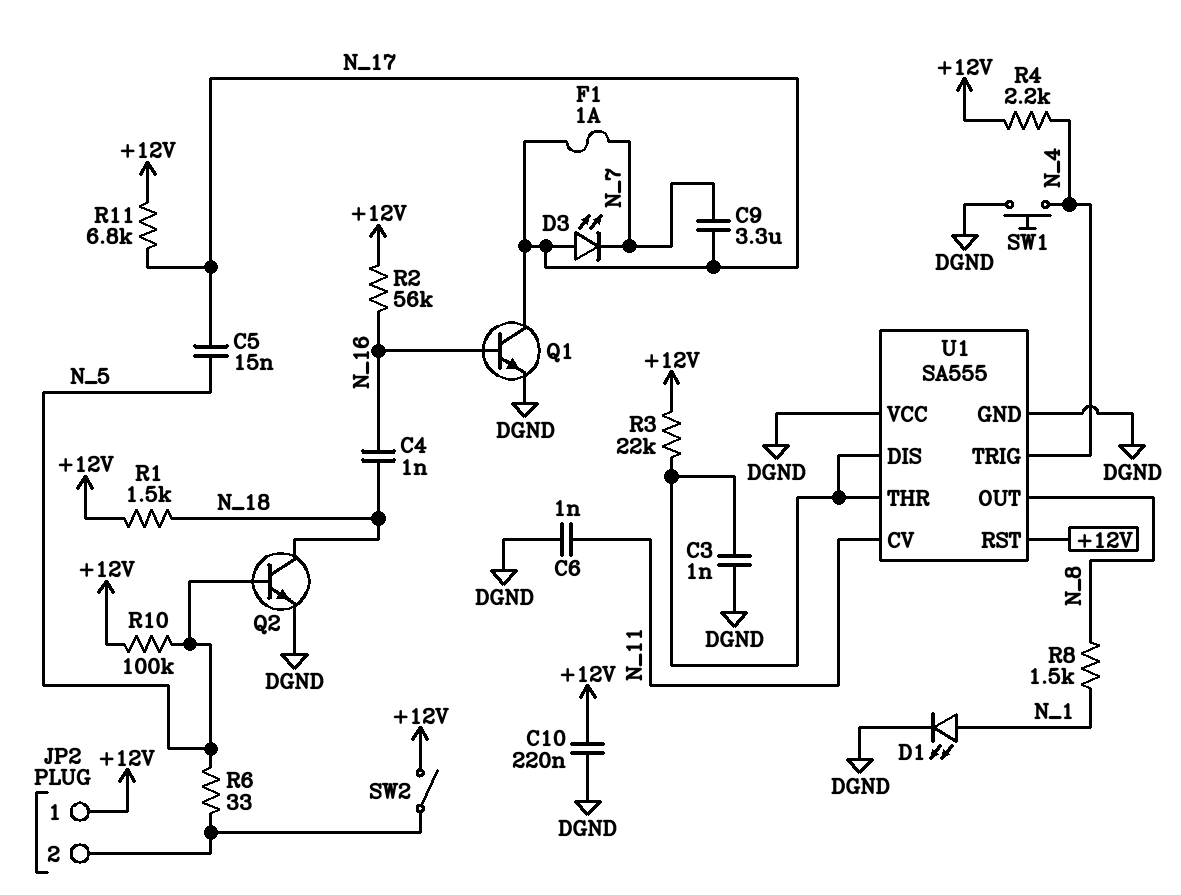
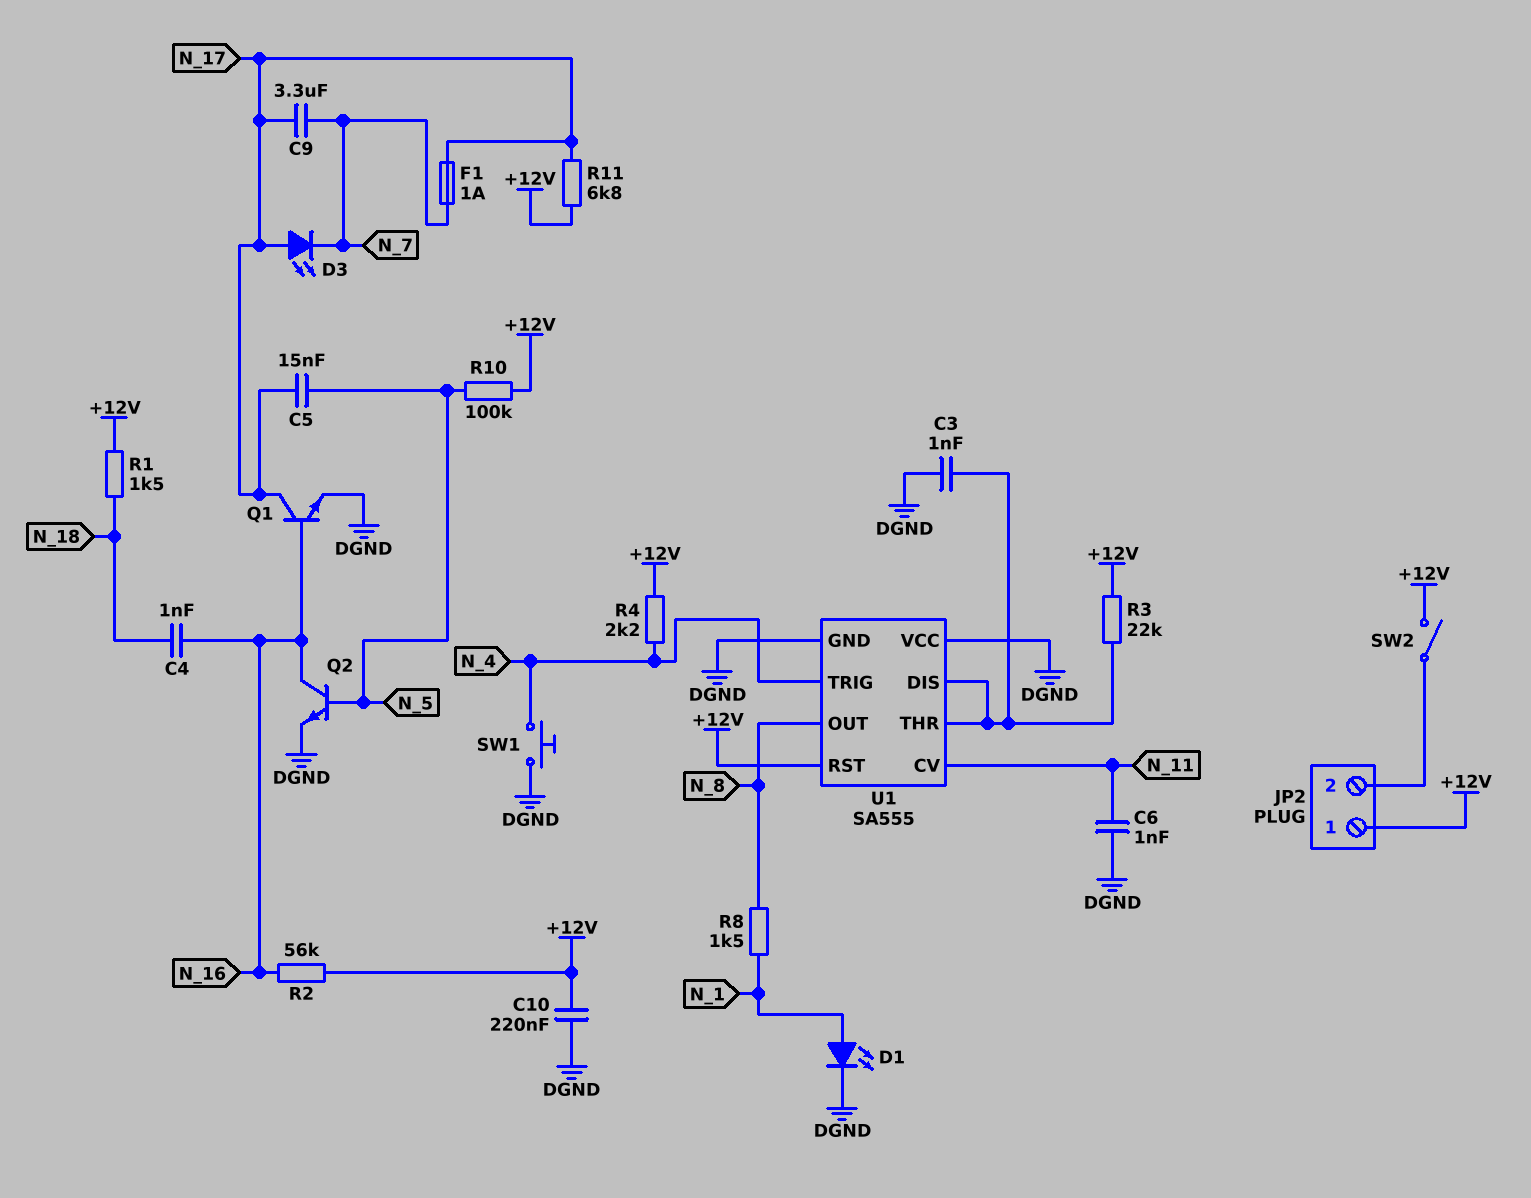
Q2: NPN (B N_5, C N_18, E DGND) -> NPN (B N_5, C N_16, E DGND)
R6: 33 (JP2/2, N_5) -> none

